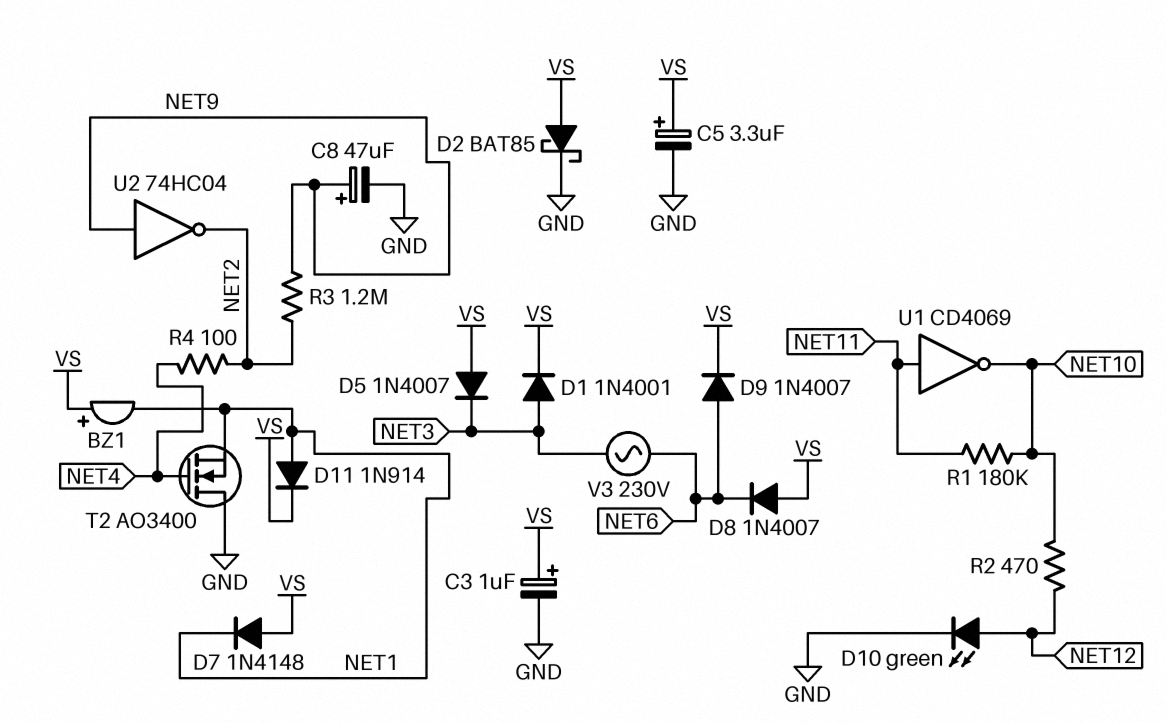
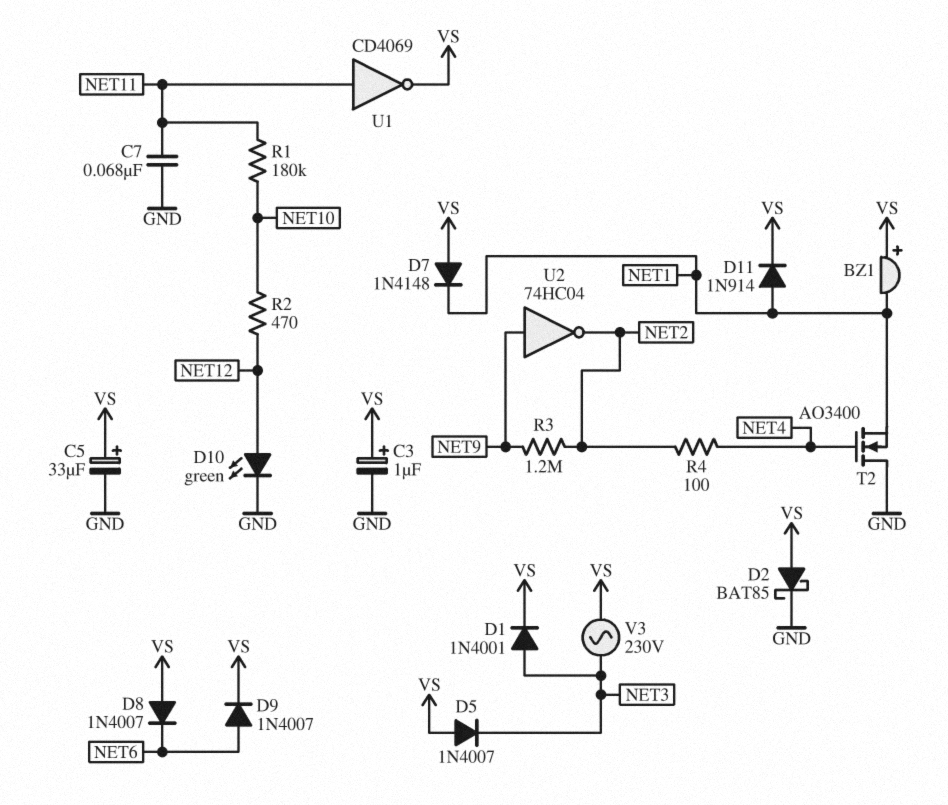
C5: 3.3uF (plus VS, minus GND) -> 33uF (plus VS, minus GND)
C7: none -> 68nF (GND, NET11)
C8: 47uF (plus NET9, minus GND) -> none
U1: NOT CD4069 (in NET11, out NET10) -> NOT CD4069 (in NET11, out VS)
V3: AC 230V (NET3, NET6) -> AC 230V (NET3, VS)

